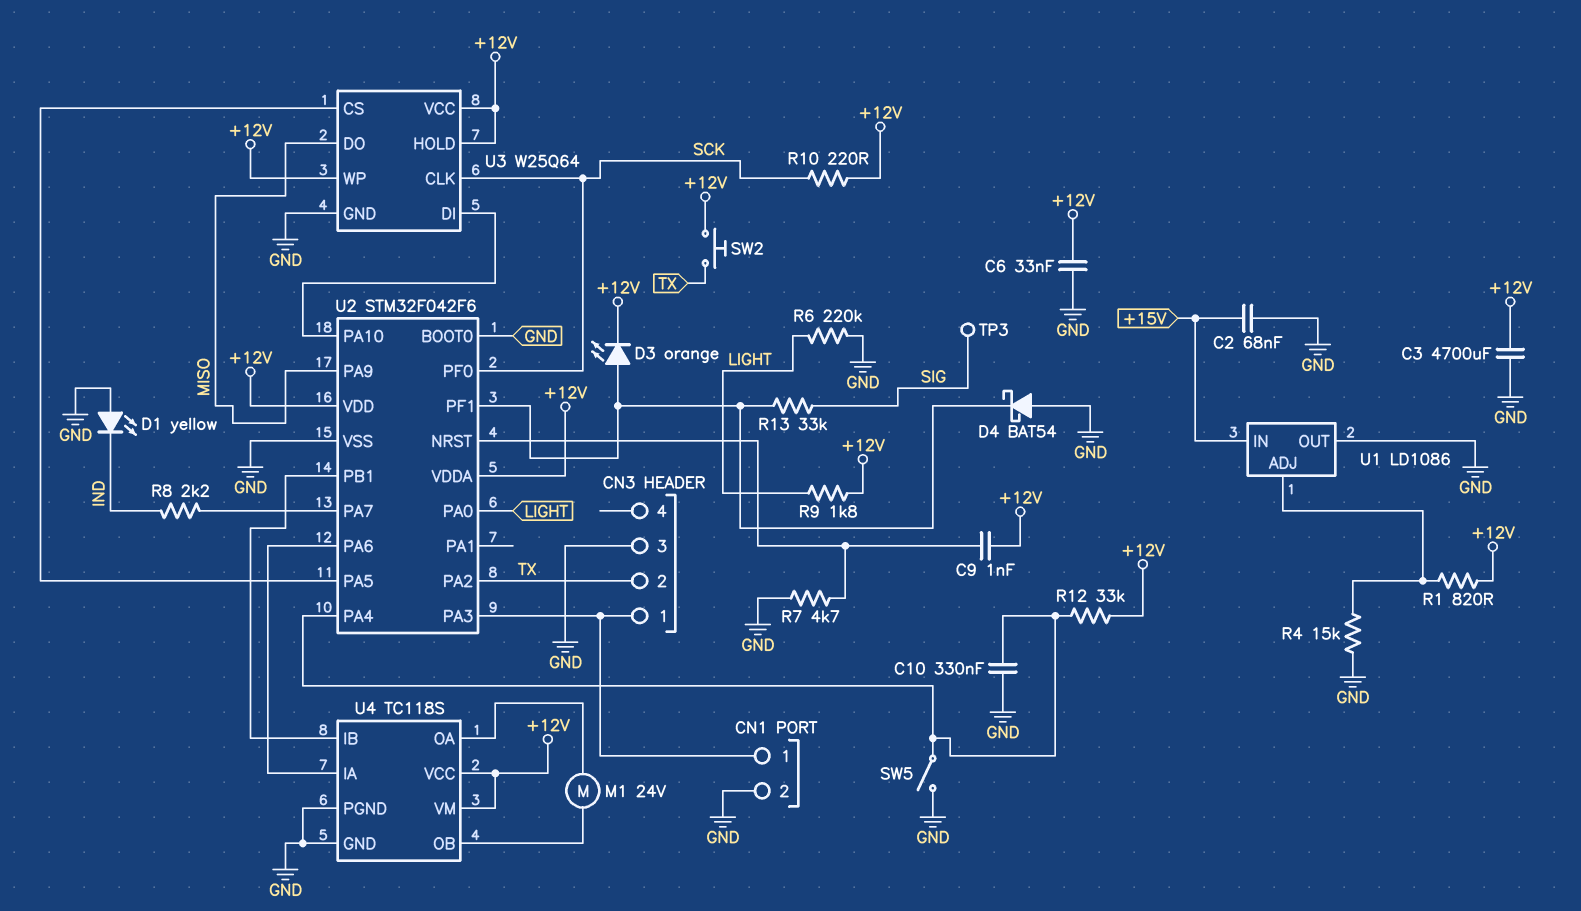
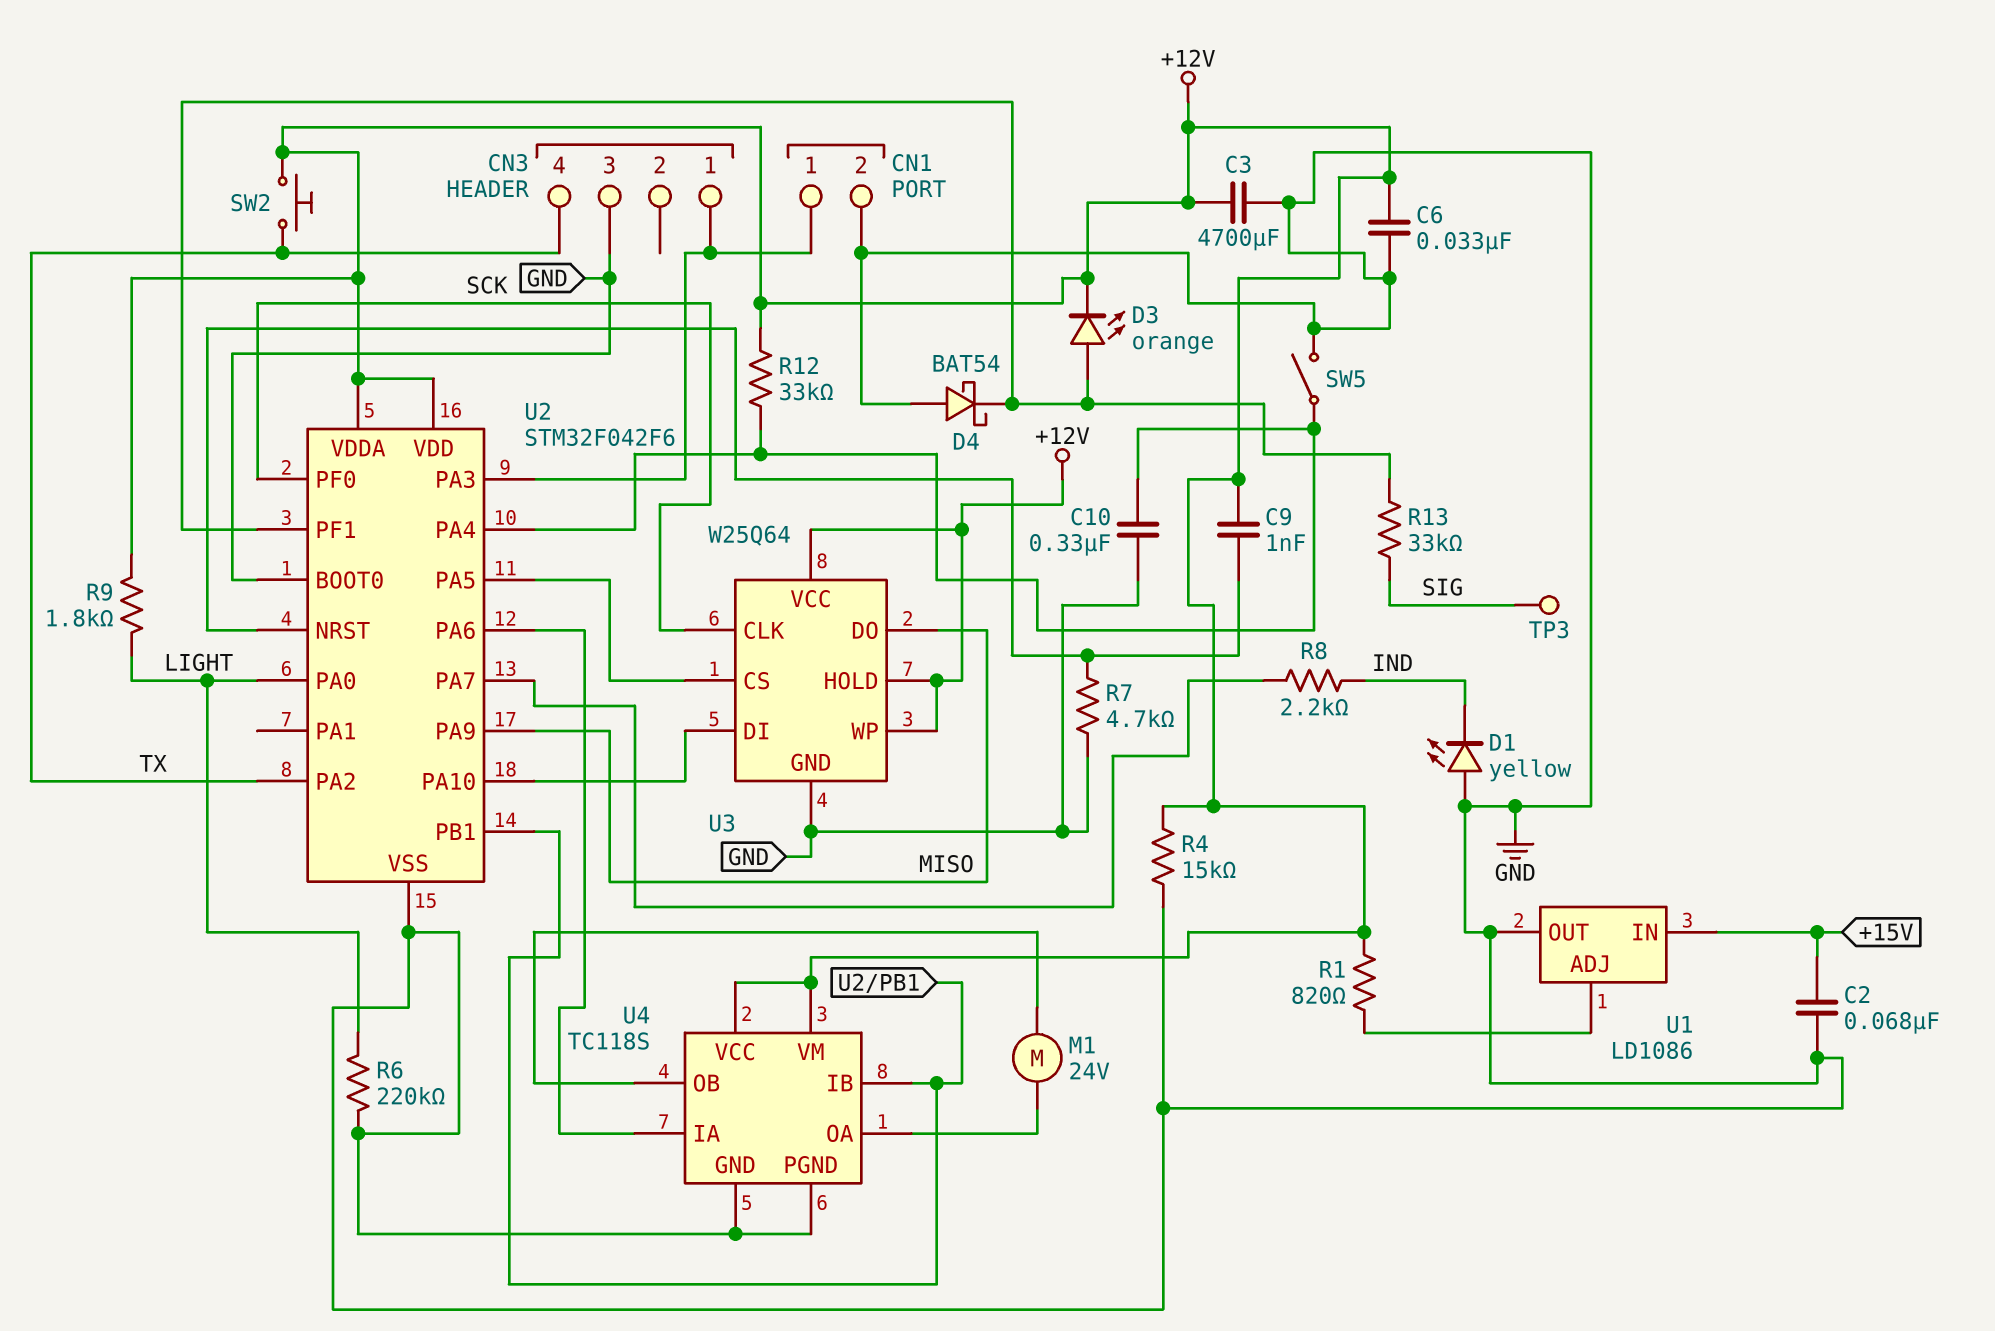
CN3 pin 2: TX -> none
CN3 pin 4: none -> TX
R4: 15k (GND, U1/ADJ) -> 15k (+12V, GND)
R10: 220 (+12V, SCK) -> none

